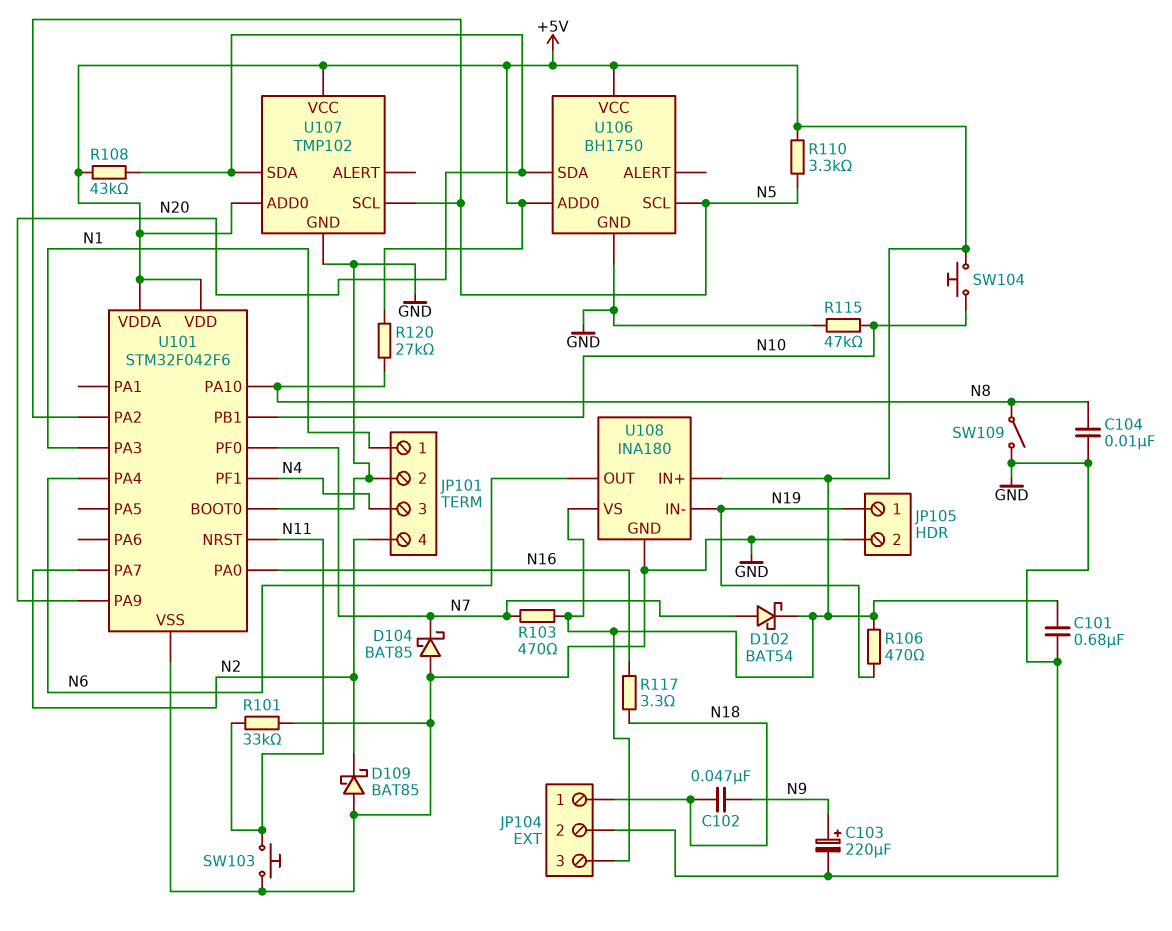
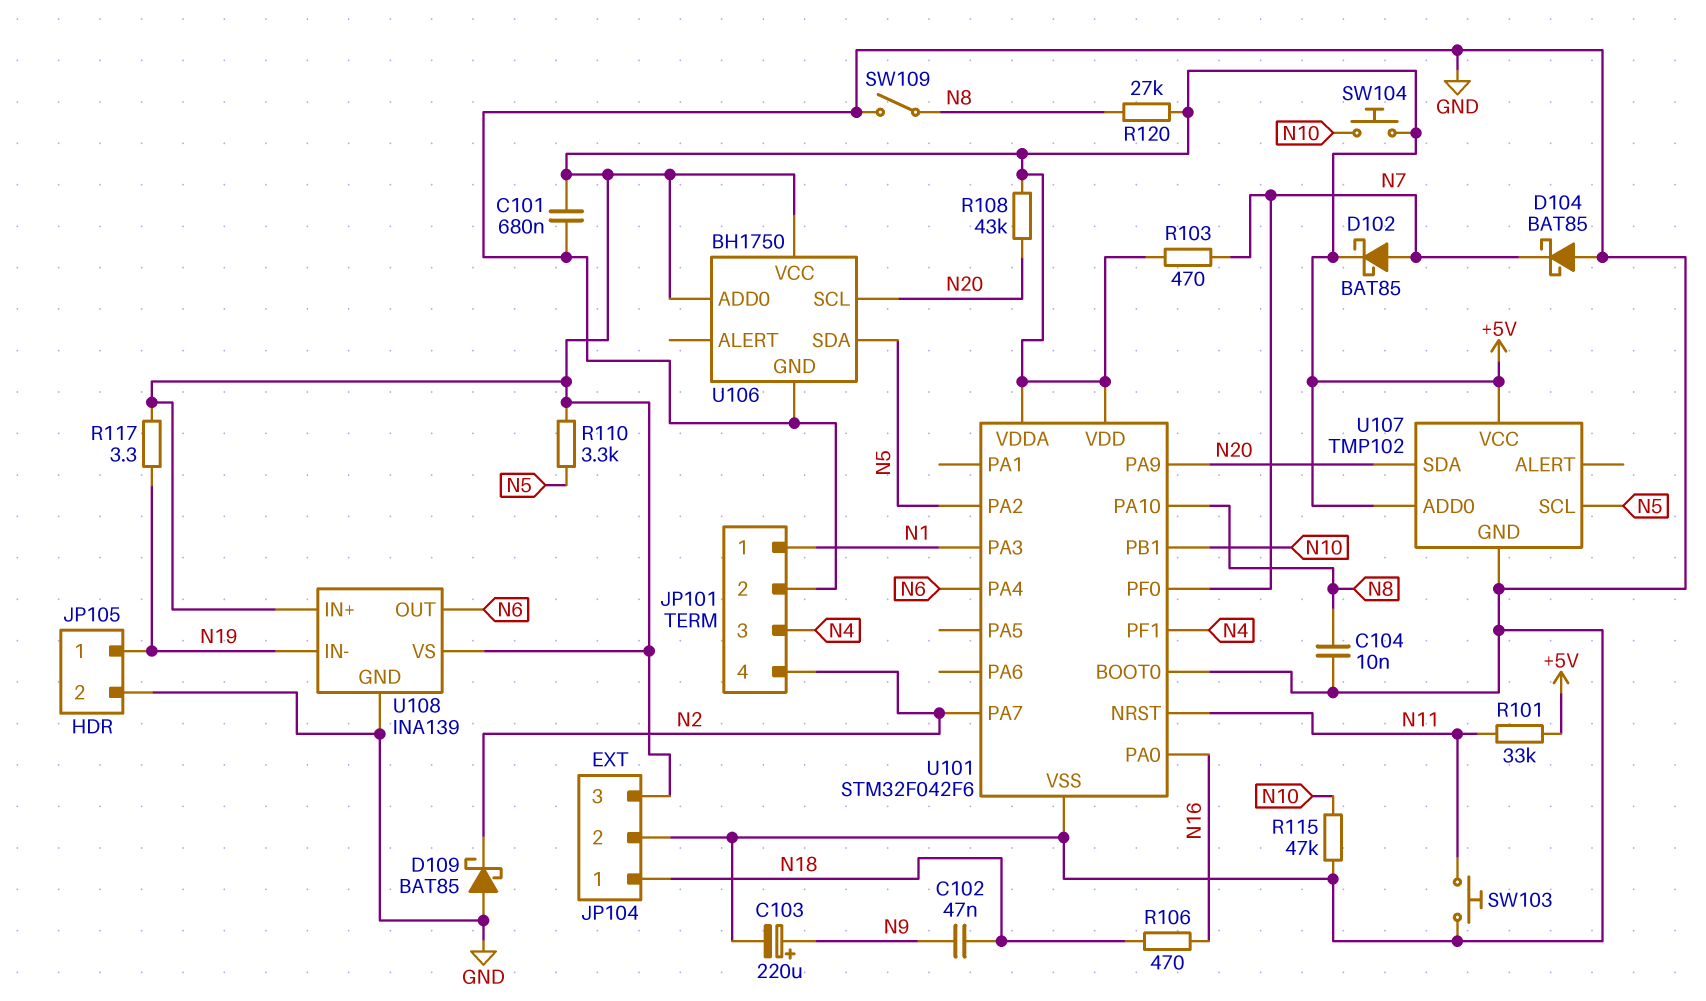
D102: schottky BAT54 (A N7, K +5V) -> schottky BAT85 (A N7, K +5V)
R101: 33k (GND, N11) -> 33k (+5V, N11)
R106: 470 (+5V, N19) -> 470 (N16, N18)
R117: 3.3 (N16, N18) -> 3.3 (+5V, N19)
U106 pin SCL: N5 -> N20
U106 pin SDA: N20 -> N5
U108: INA180 -> INA139

